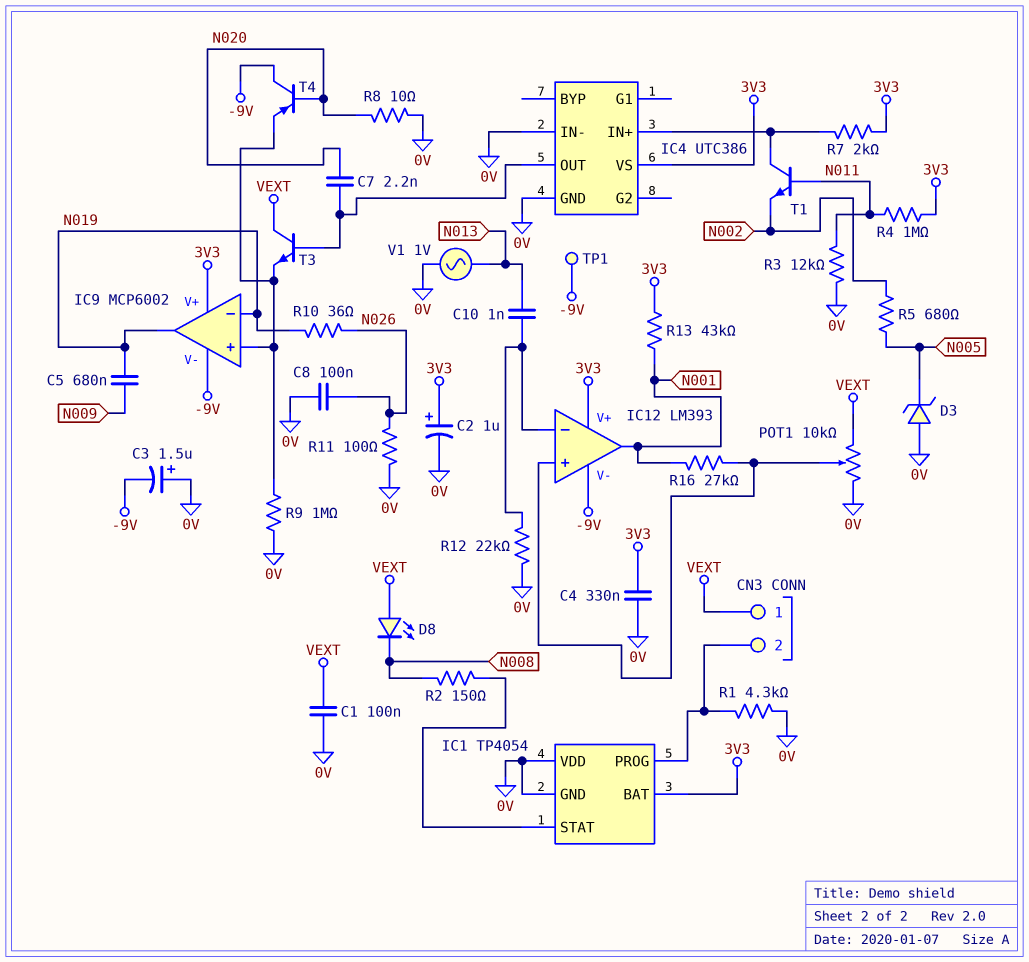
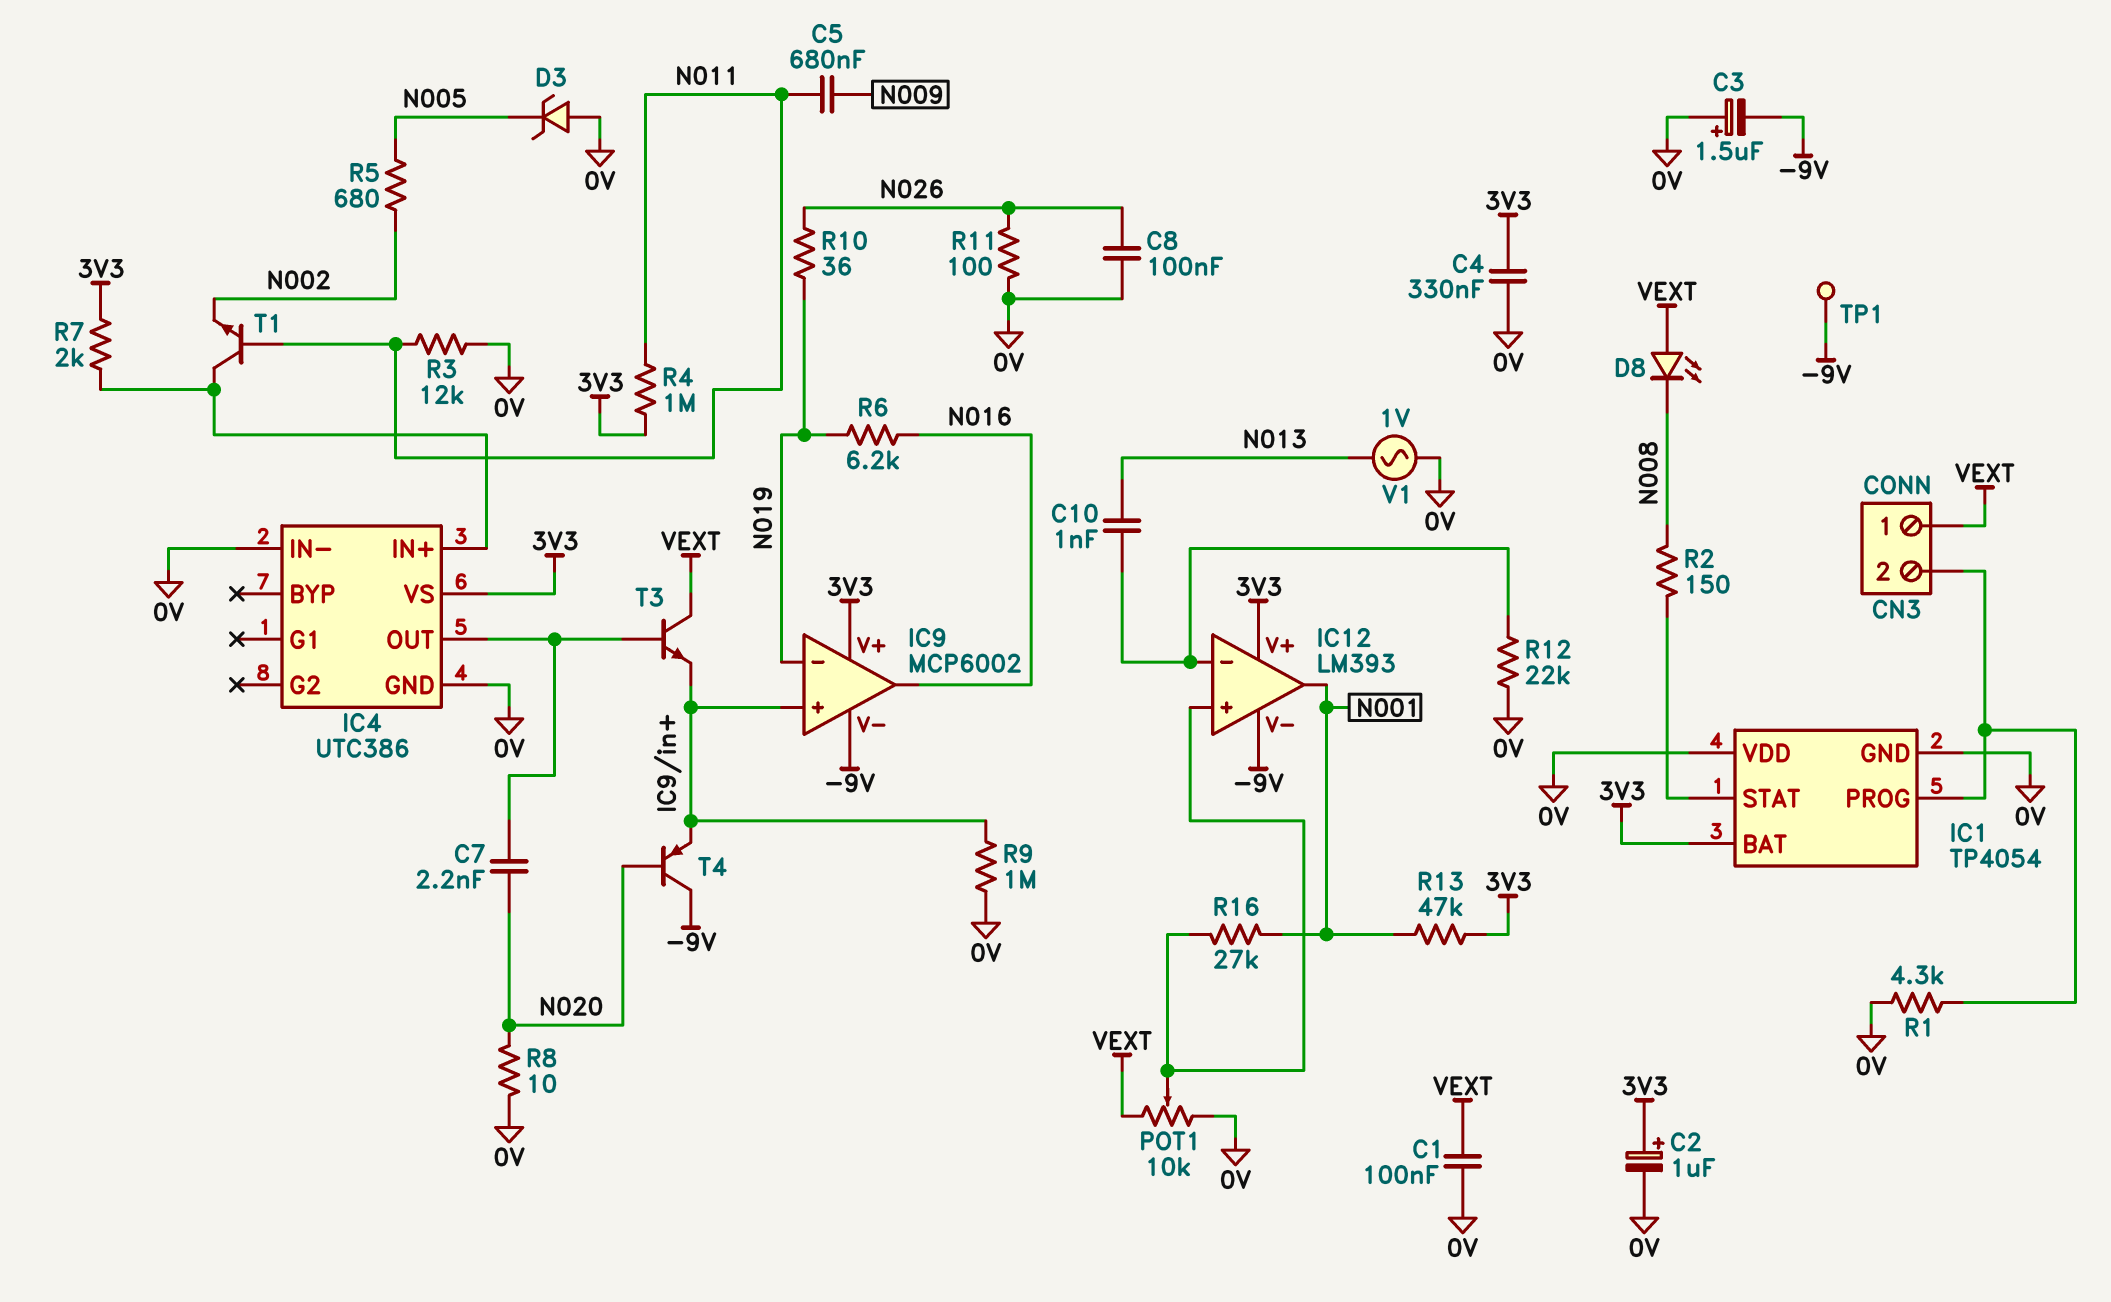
C5: 680nF (N009, N019) -> 680nF (N009, N011)
IC9 pin out: N019 -> N016
R6: none -> 6.2k (N016, N019)
R13: 43k (3V3, N001) -> 47k (3V3, N001)

